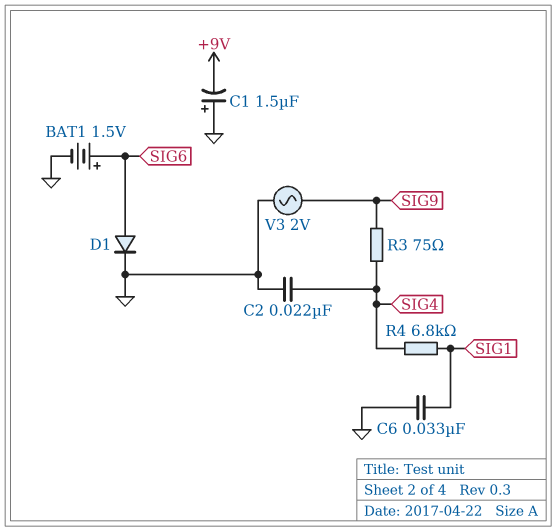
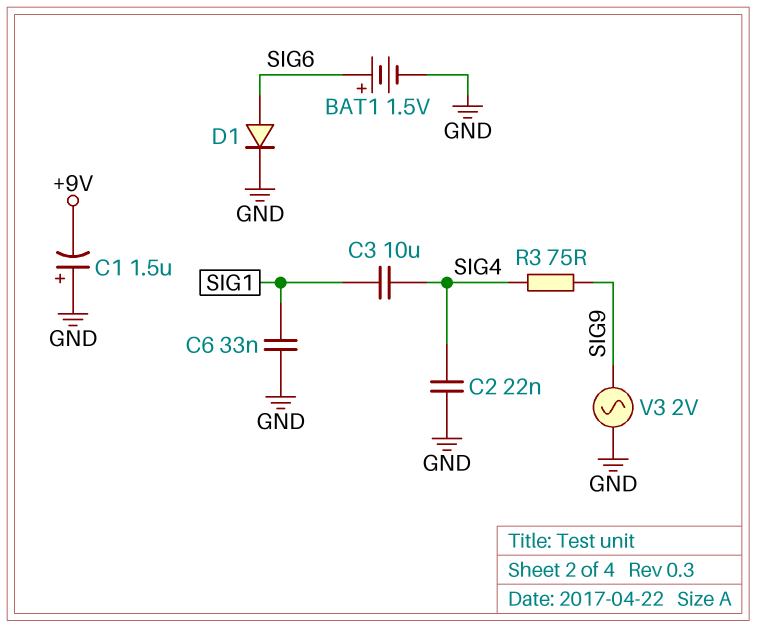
C3: none -> 10uF (SIG1, SIG4)
R4: 6.8k (SIG1, SIG4) -> none

